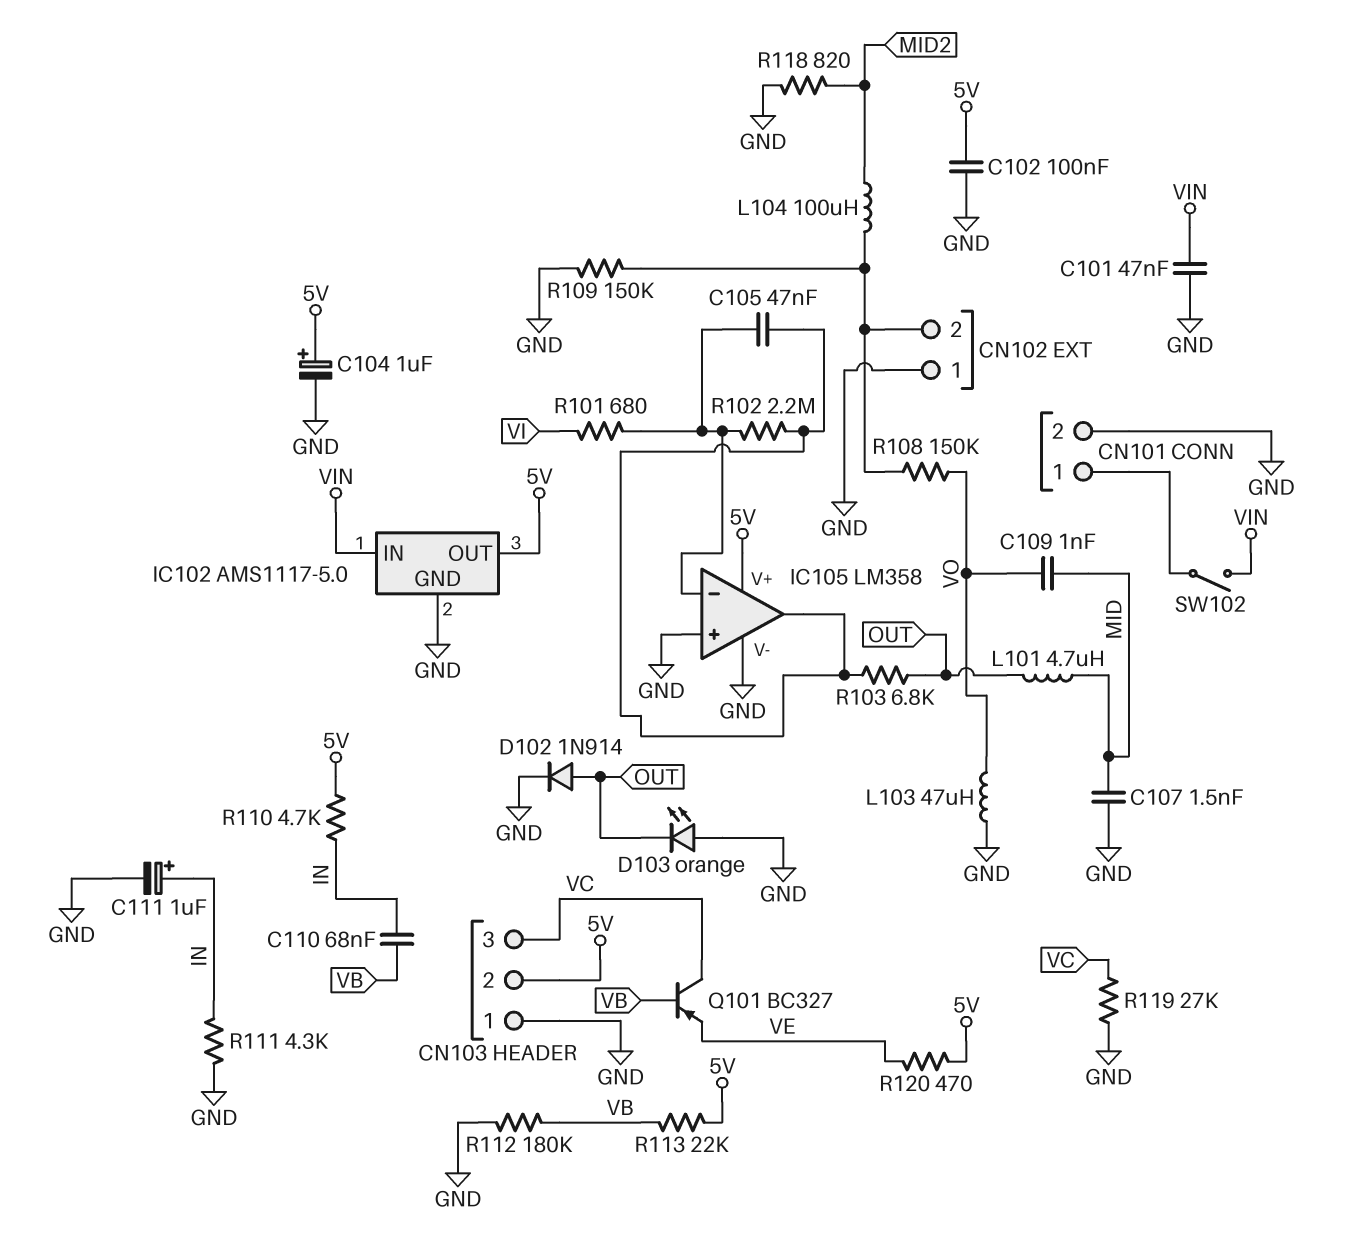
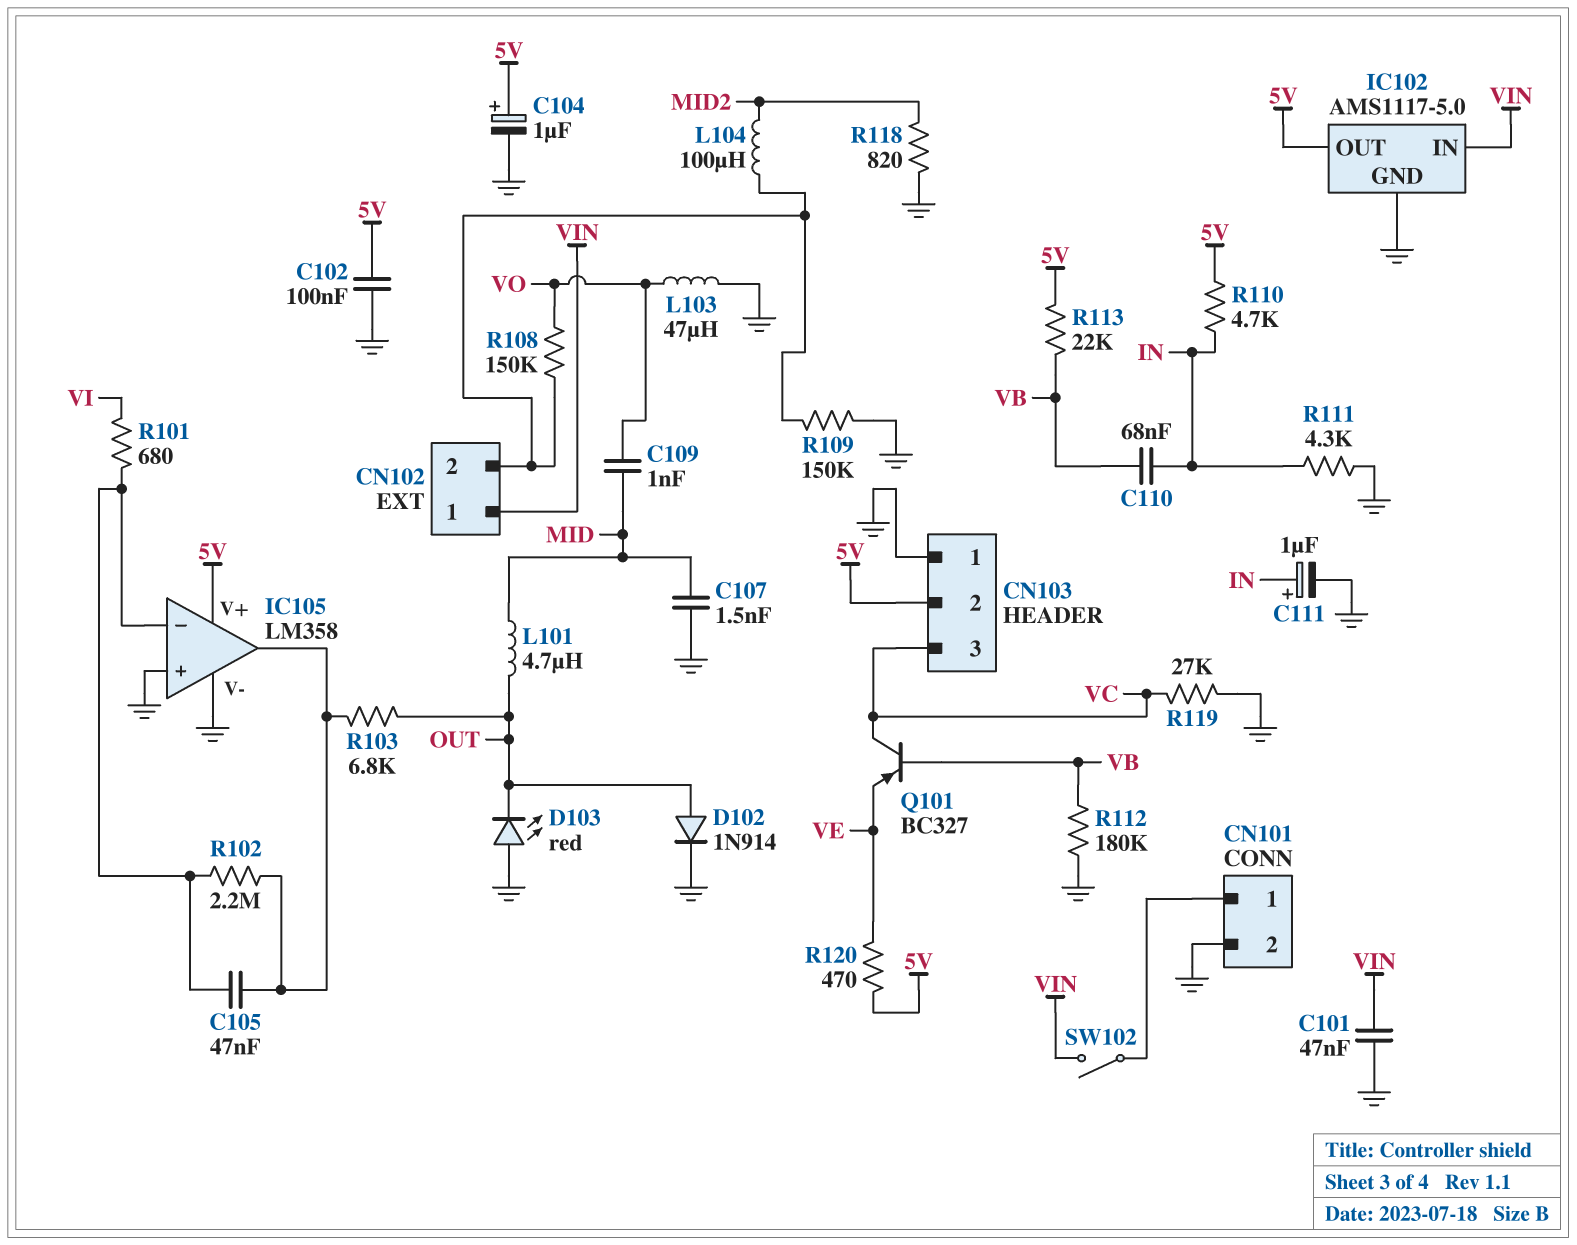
CN102 pin 1: GND -> VIN
D103: LED orange (A GND, K OUT) -> LED red (A GND, K OUT)

